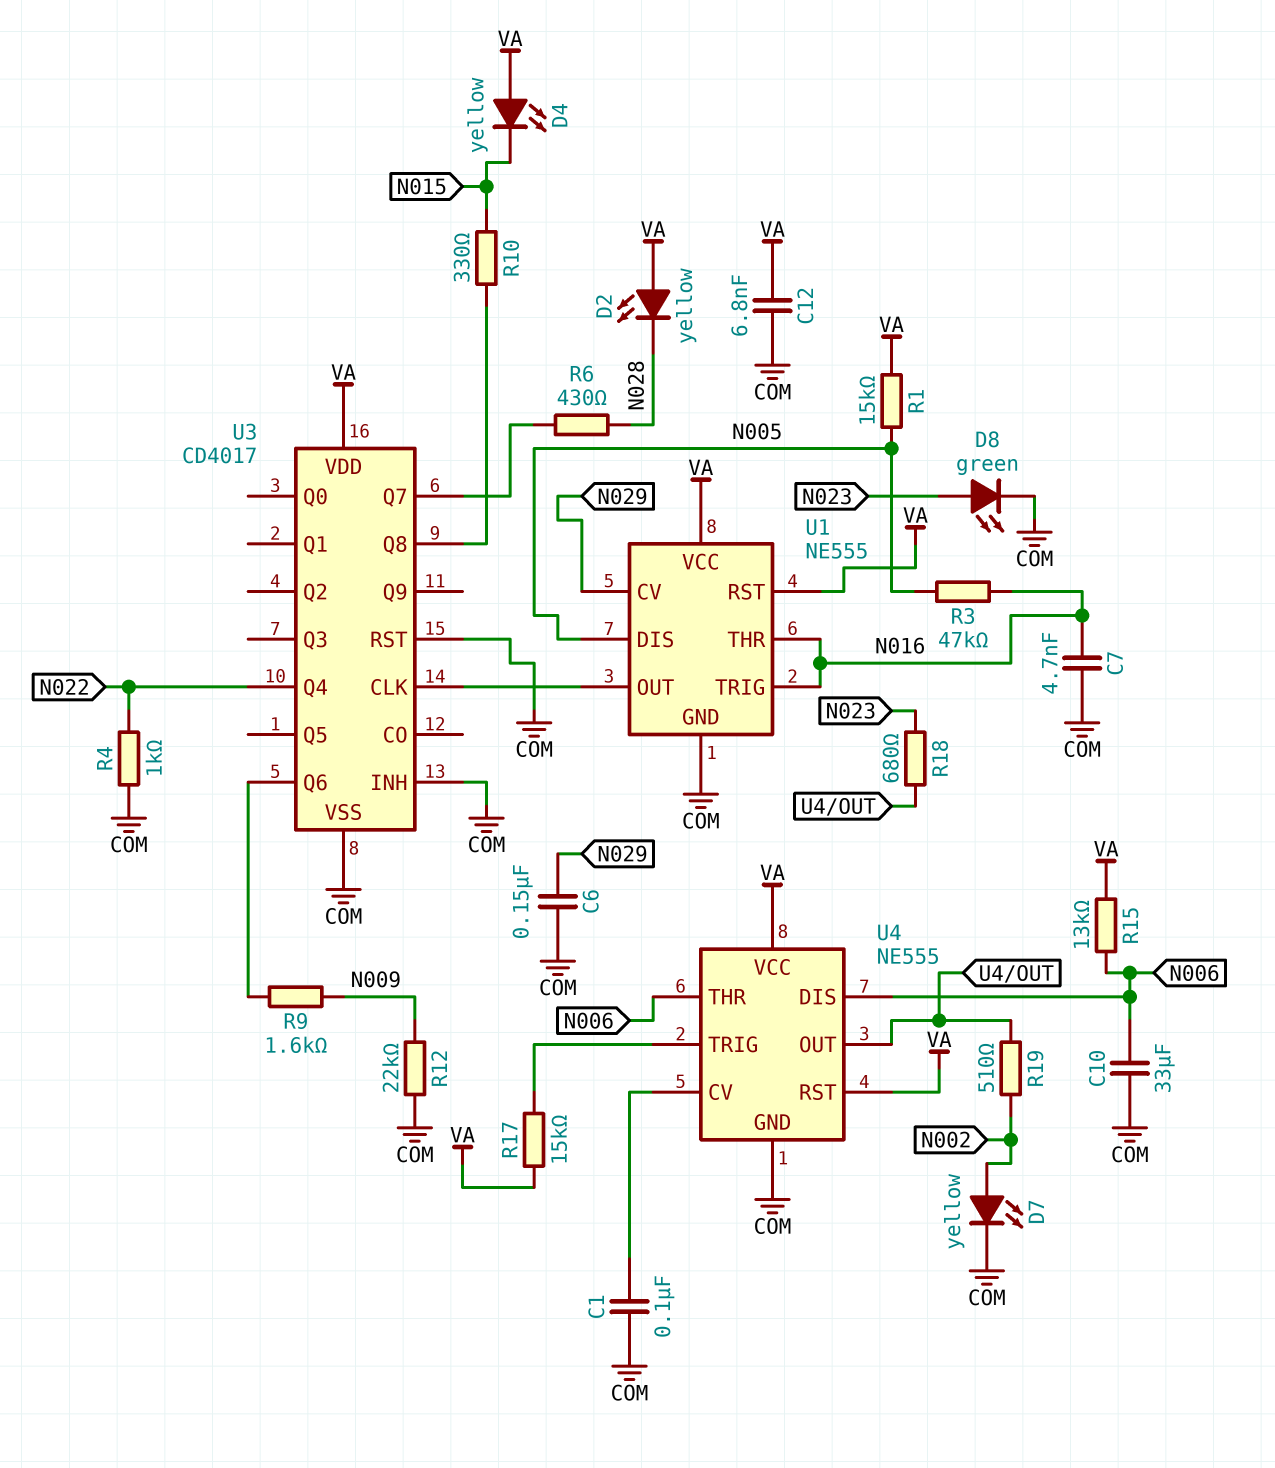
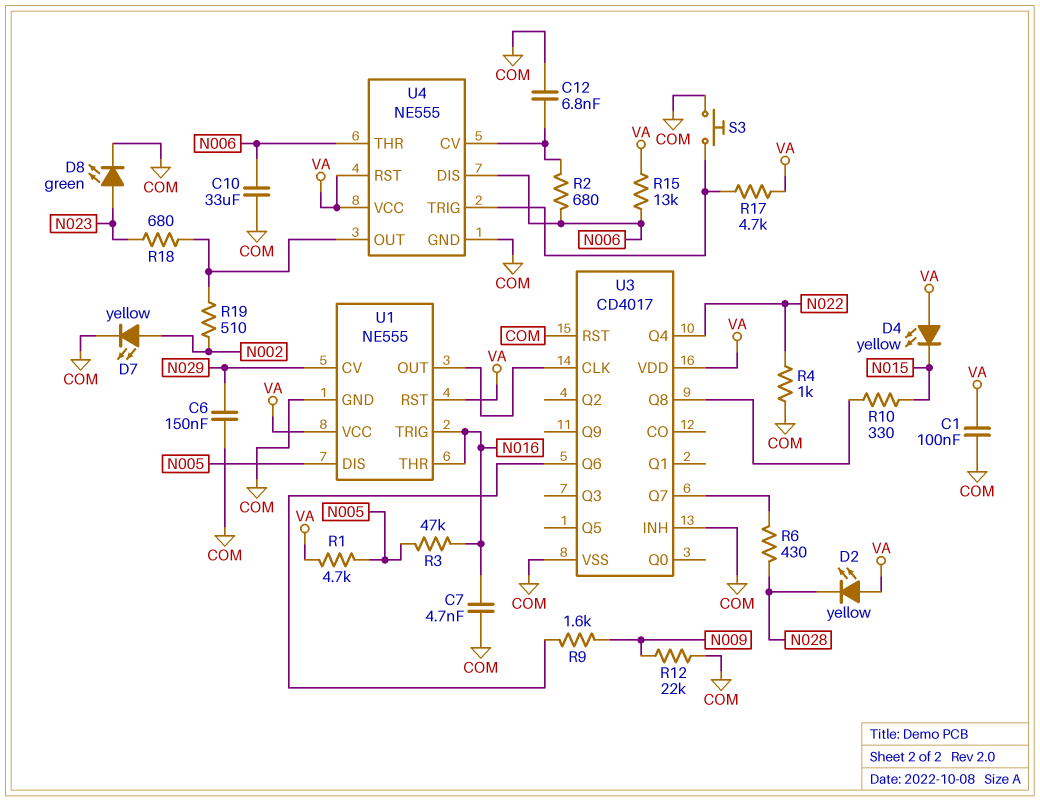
C1: 100nF (COM, U4/CV) -> 100nF (COM, VA)
C12: 6.8nF (COM, VA) -> 6.8nF (COM, U4/CV)
R1: 15k (N005, VA) -> 4.7k (N005, VA)
R2: none -> 680 (N006, U4/CV)
R17: 15k (U4/TRIG, VA) -> 4.7k (U4/TRIG, VA)
S3: none -> button (COM, U4/TRIG)

